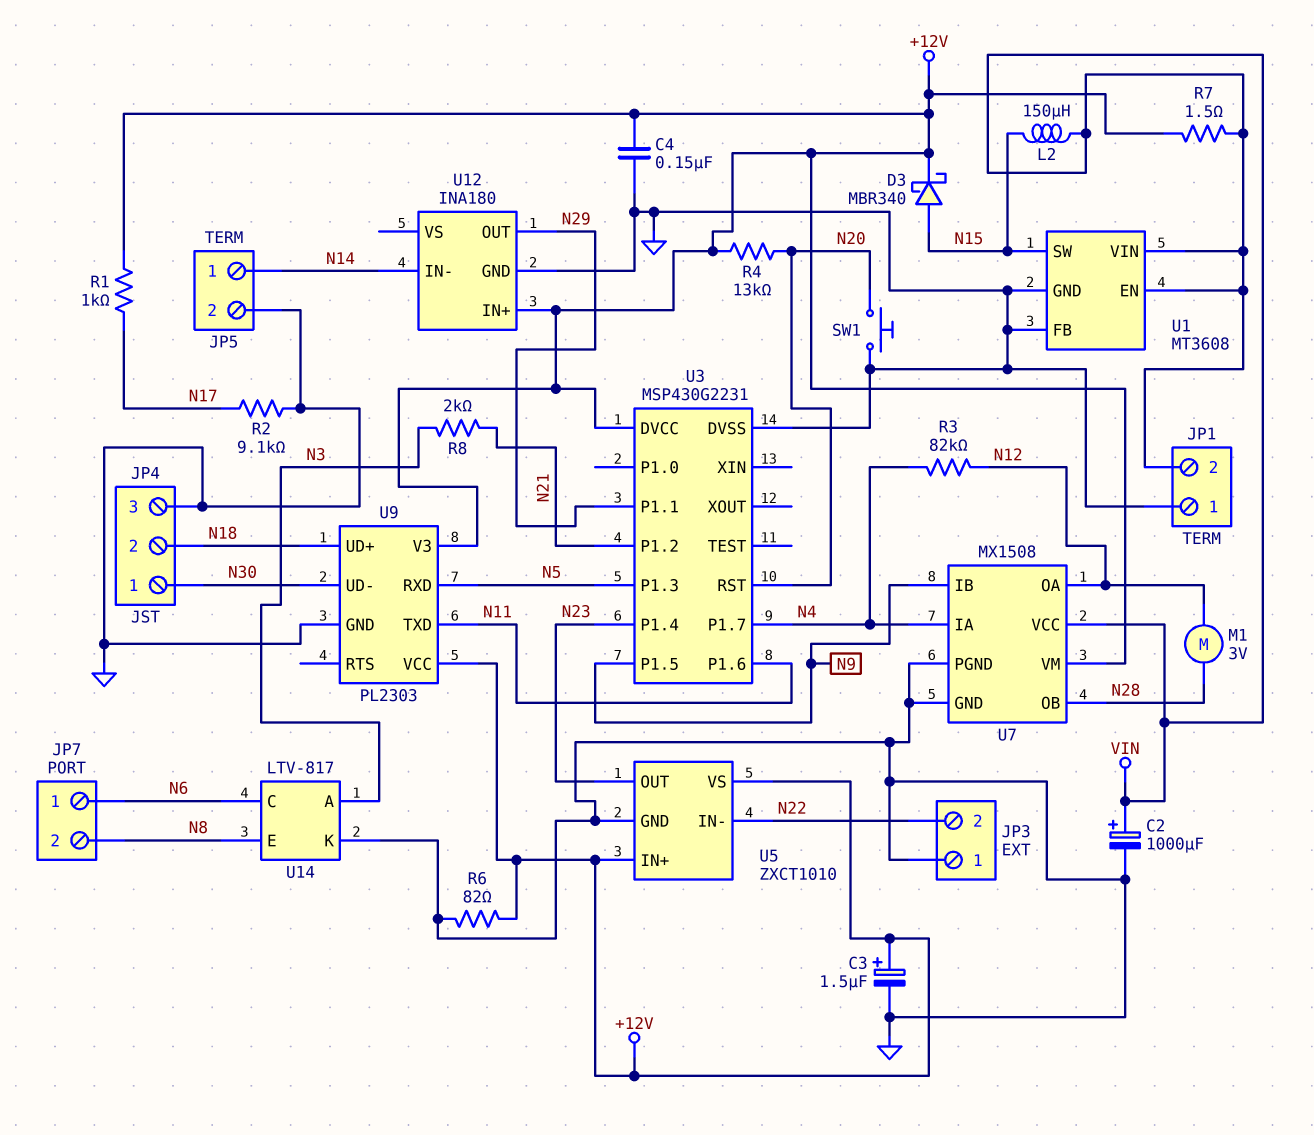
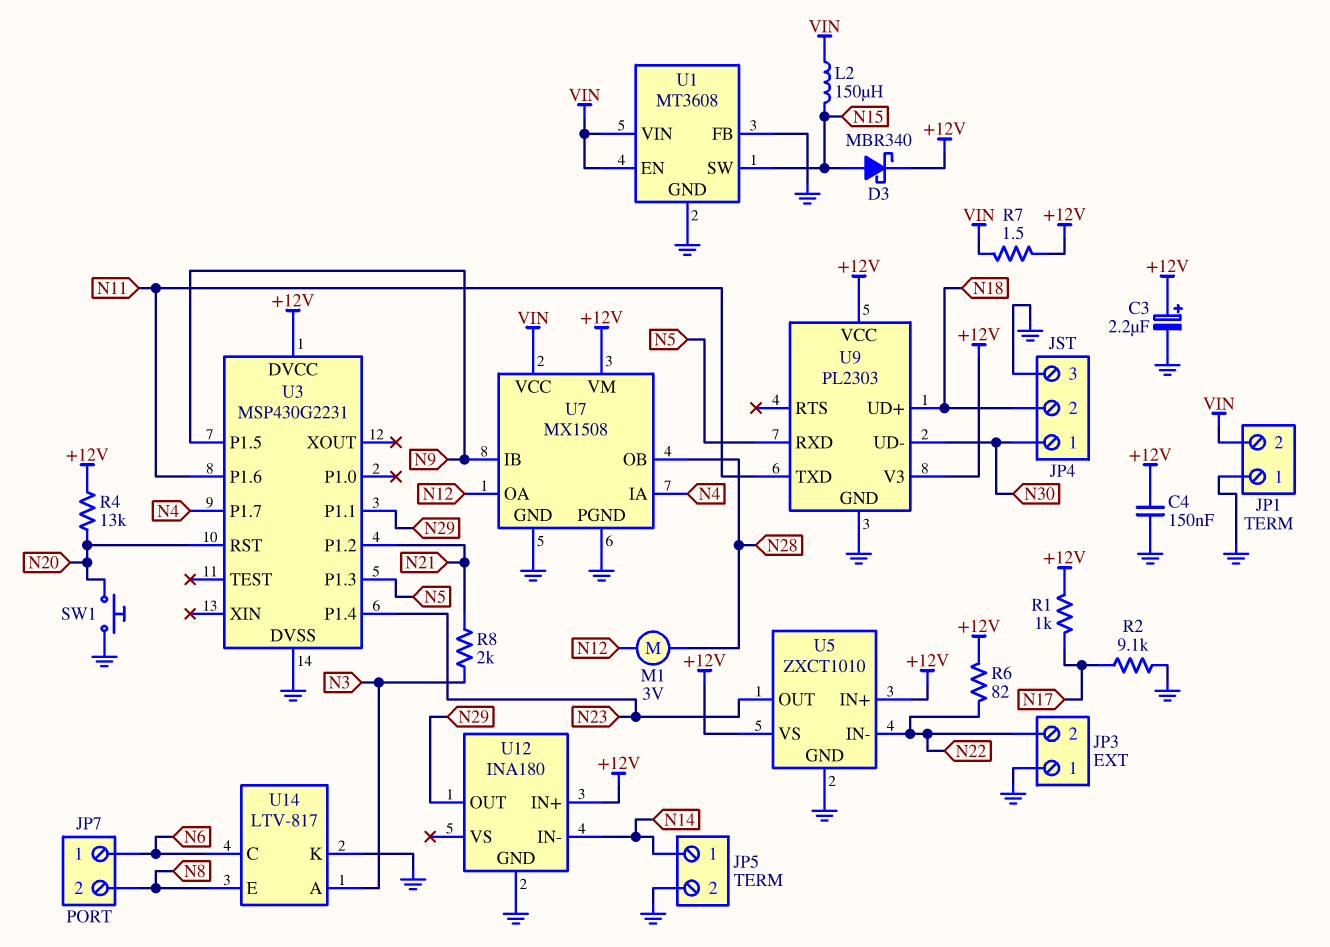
C2: 1000uF (plus VIN, minus GND) -> none
C3: 1.5uF (plus +12V, minus GND) -> 2.2uF (plus +12V, minus GND)
R3: 82k (N4, N12) -> none
R6: 82 (+12V, GND) -> 82 (+12V, N22)

